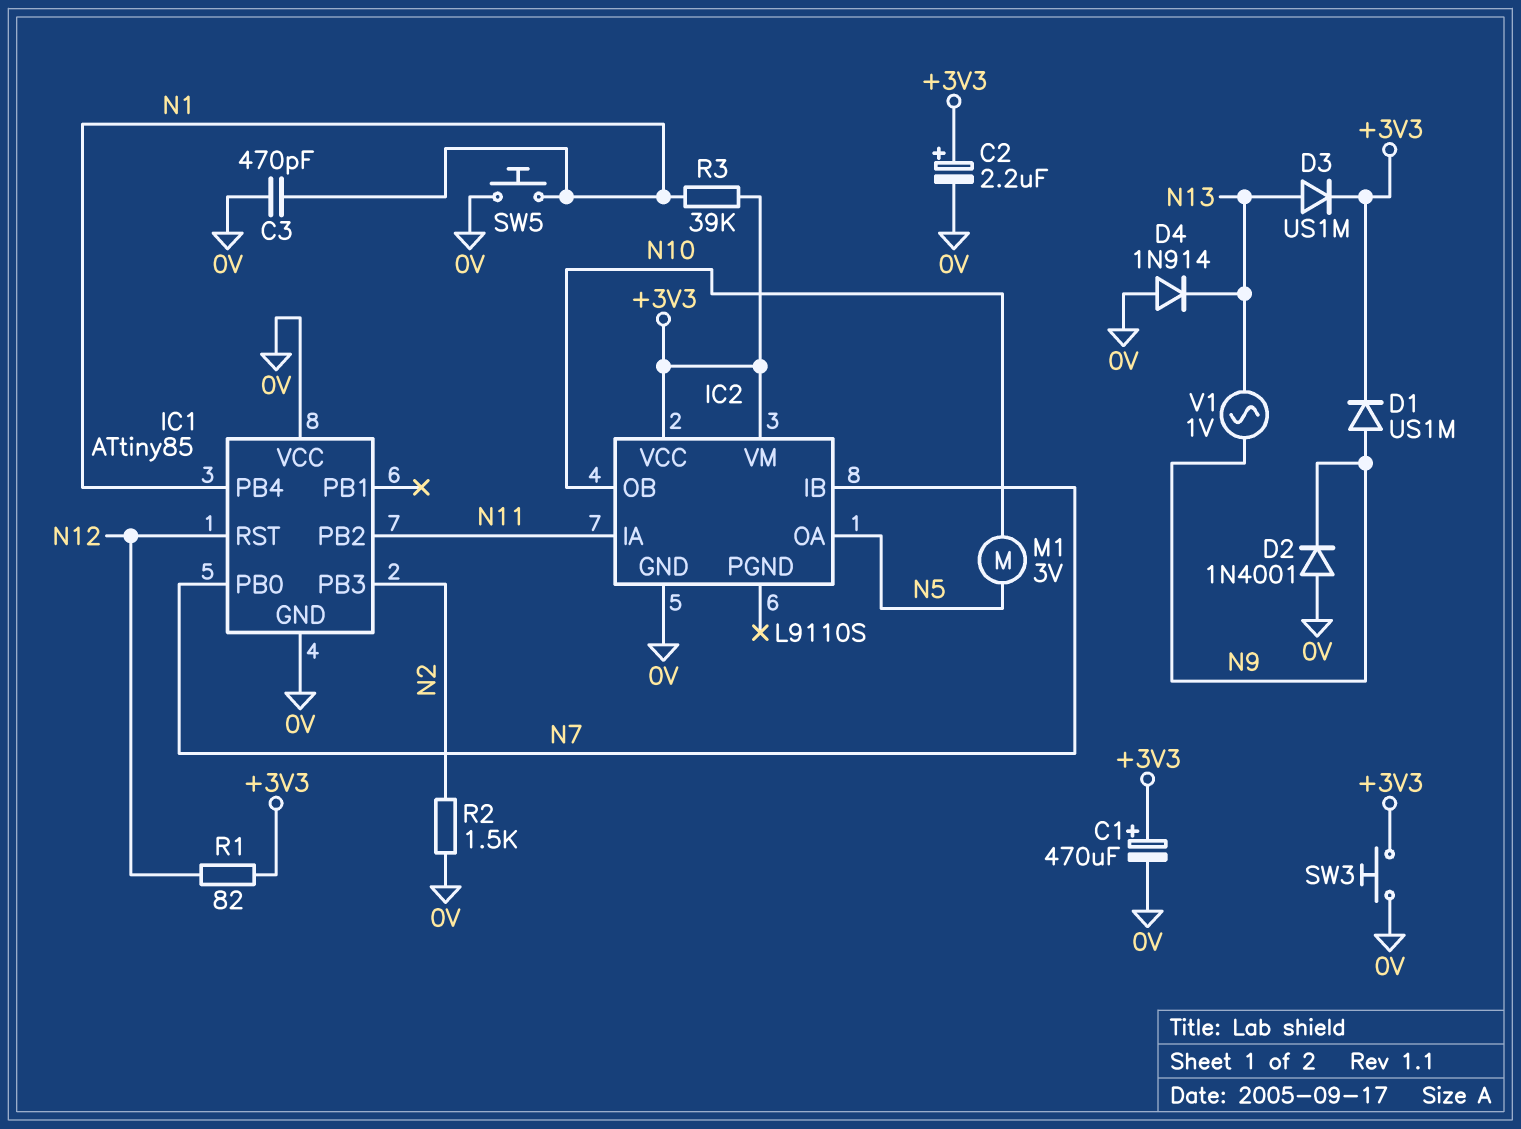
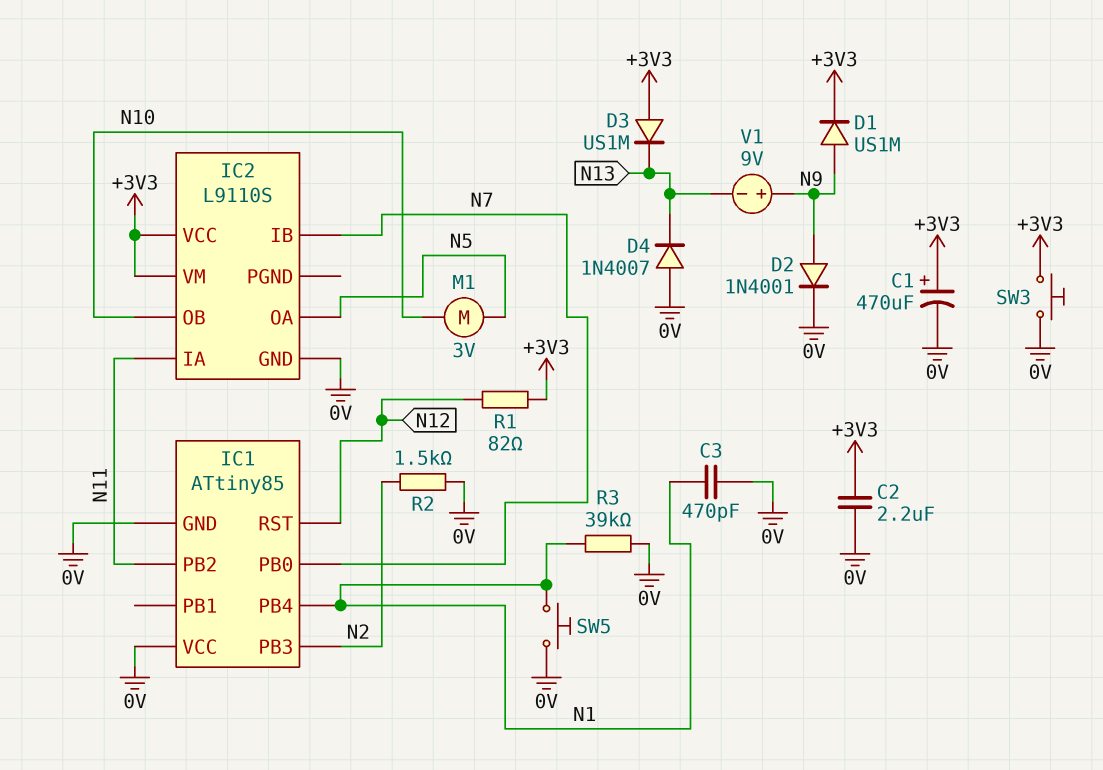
C2: 2.2uF (plus +3V3, minus 0V) -> 2.2uF (+3V3, 0V)
D2: diode 1N4001 (A 0V, K N9) -> diode 1N4001 (A N9, K 0V)
D3: diode US1M (A N13, K +3V3) -> diode US1M (A +3V3, K N13)
D4: diode 1N914 (A 0V, K N13) -> diode 1N4007 (A 0V, K N13)
R3: 39k (+3V3, N1) -> 39k (0V, N1)
V1: AC 1V (N9, N13) -> 9V (plus N9, minus N13)

